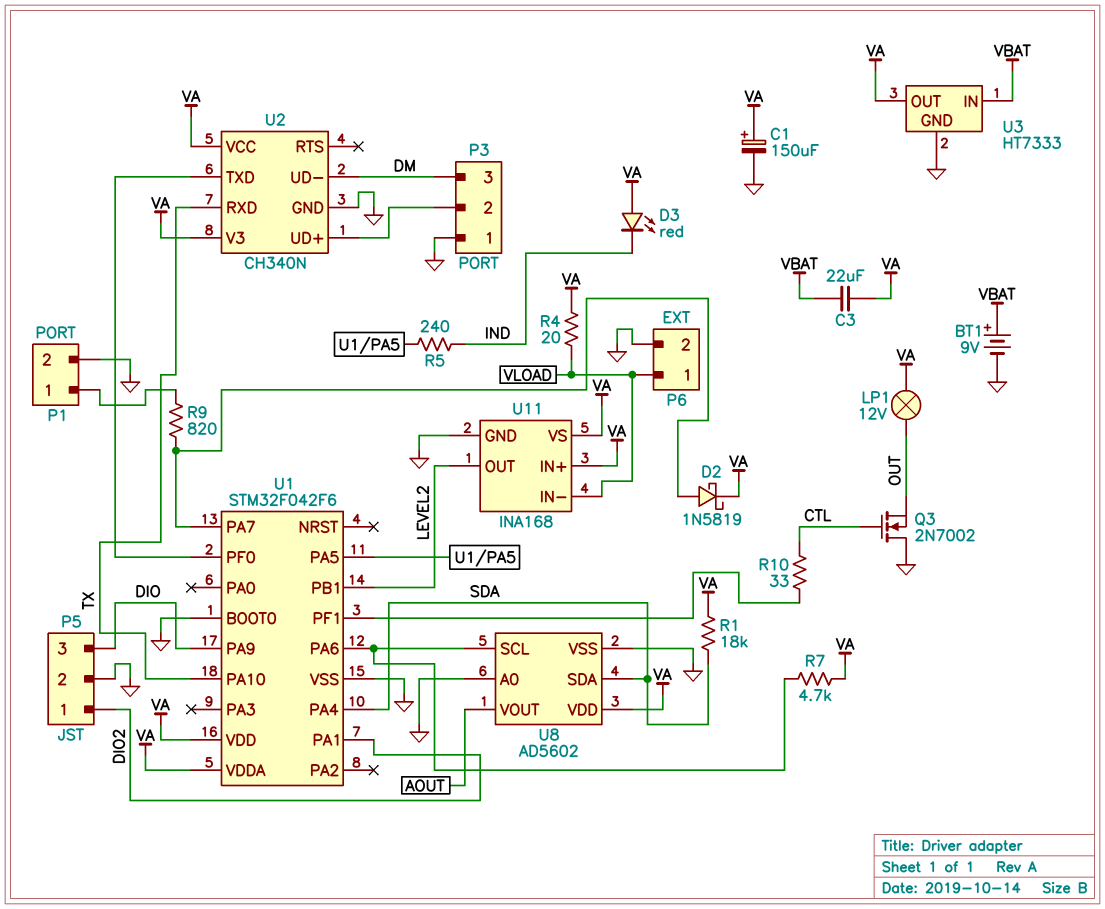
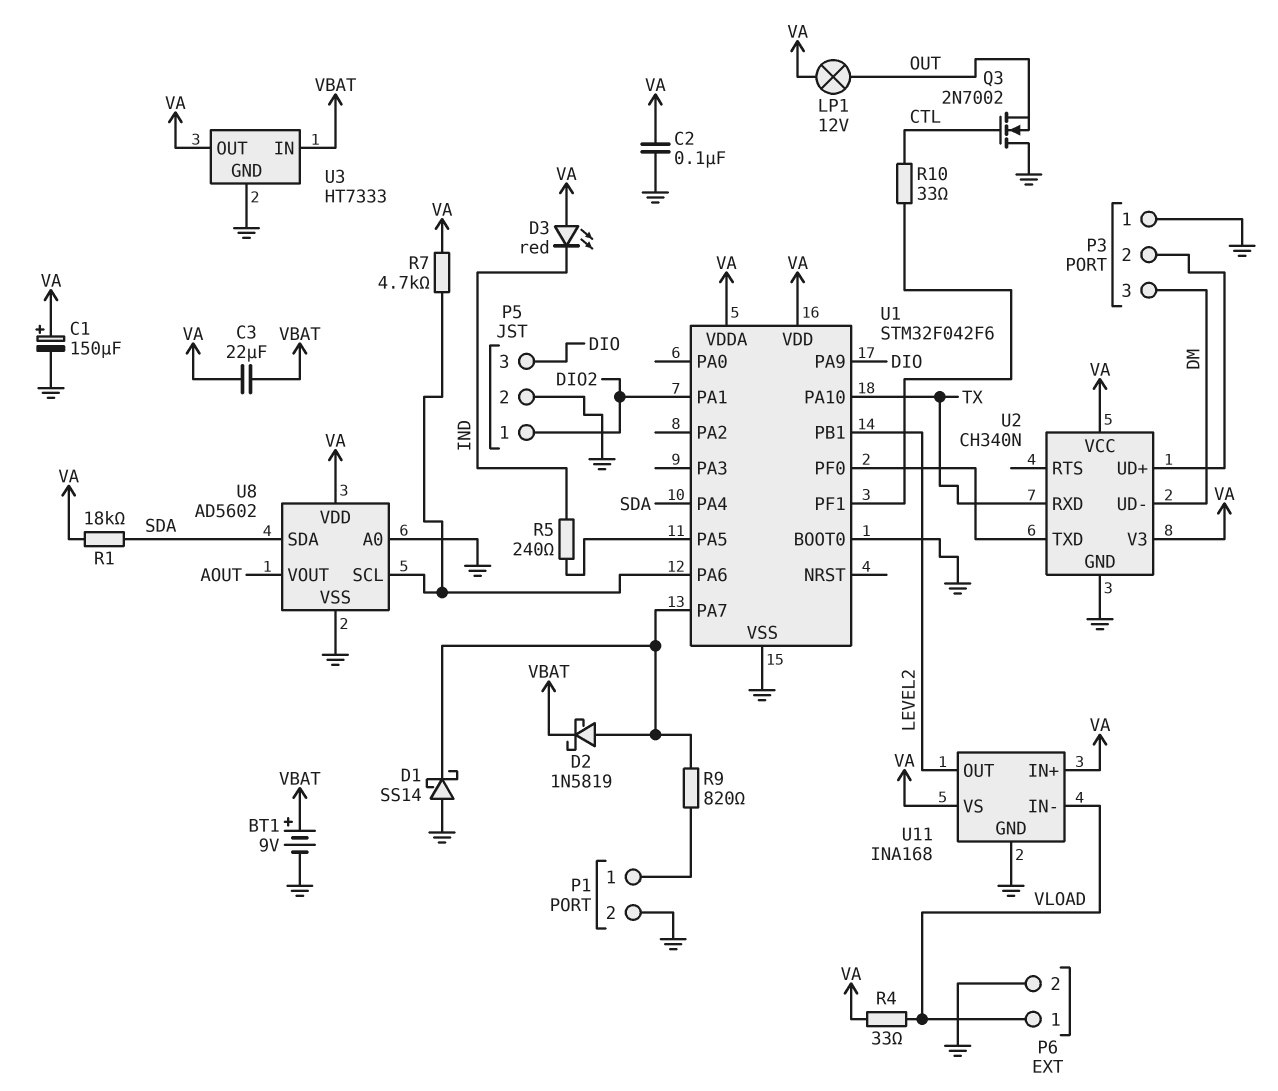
C2: none -> 100nF (GND, VA)
D1: none -> schottky SS14 (A GND, K U1/PA7)
D2: schottky 1N5819 (A U1/PA7, K VA) -> schottky 1N5819 (A U1/PA7, K VBAT)
R4: 20 (VA, VLOAD) -> 33 (VA, VLOAD)

